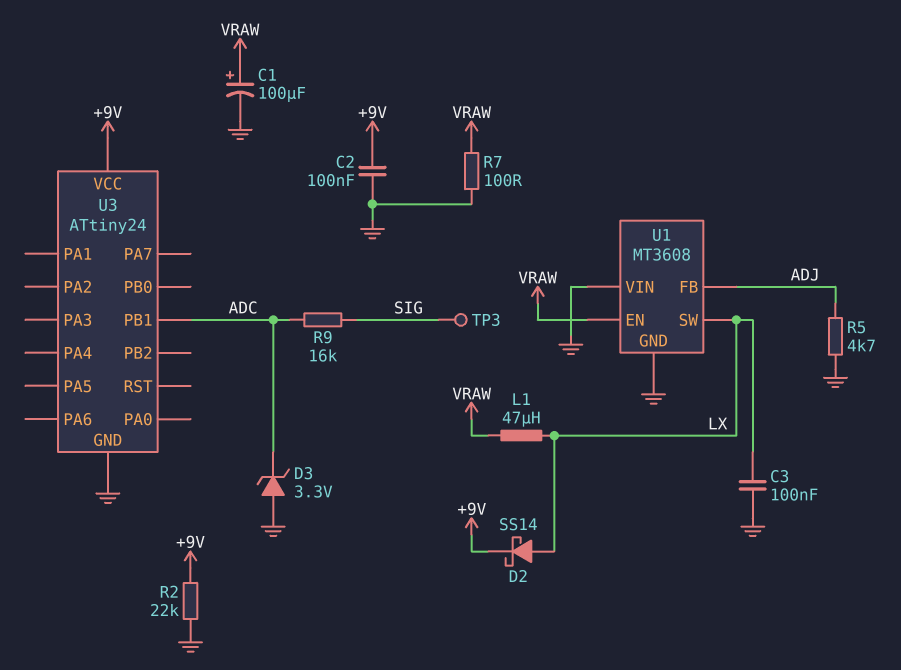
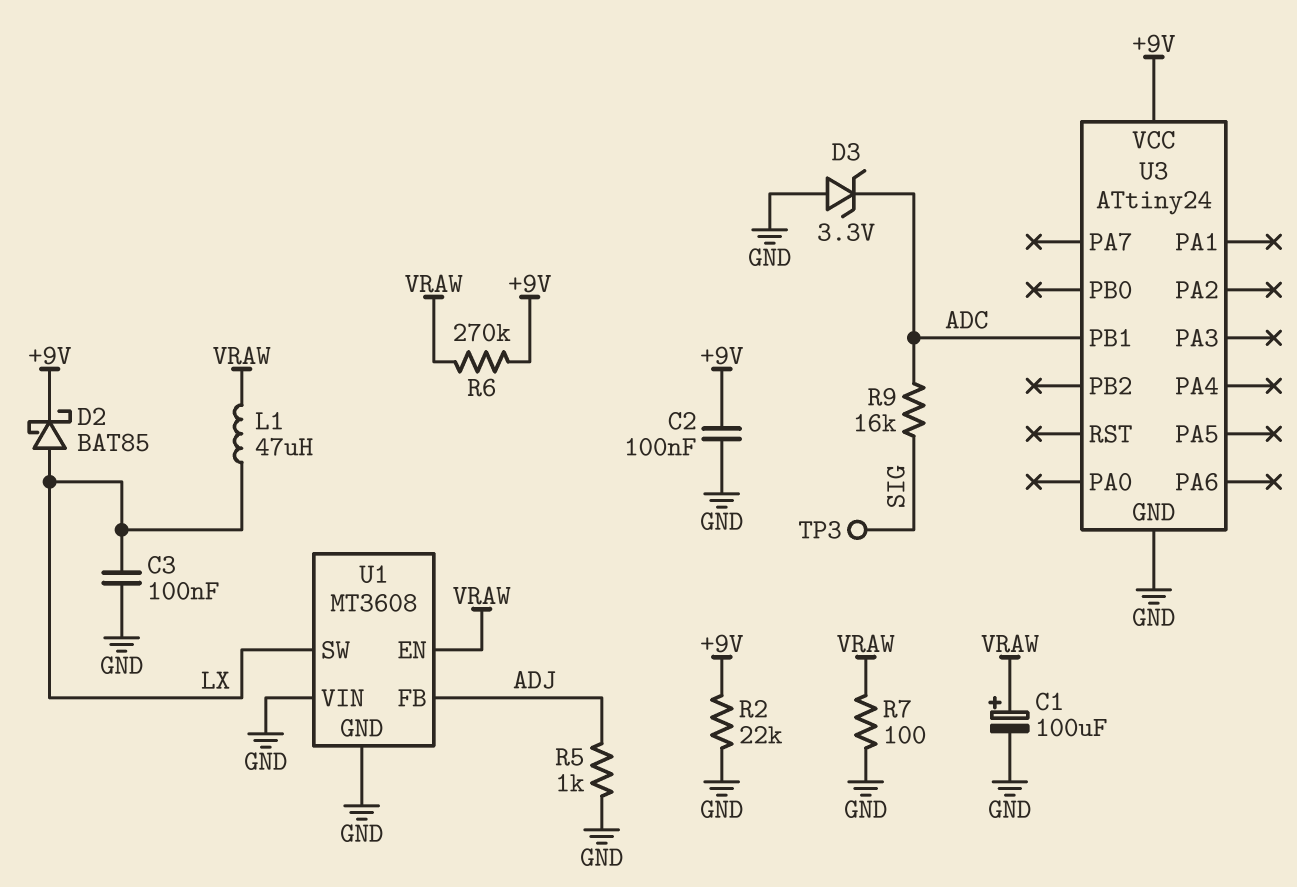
D2: schottky SS14 (A LX, K +9V) -> schottky BAT85 (A LX, K +9V)
R5: 4.7k (ADJ, GND) -> 1k (ADJ, GND)
R6: none -> 270k (+9V, VRAW)

